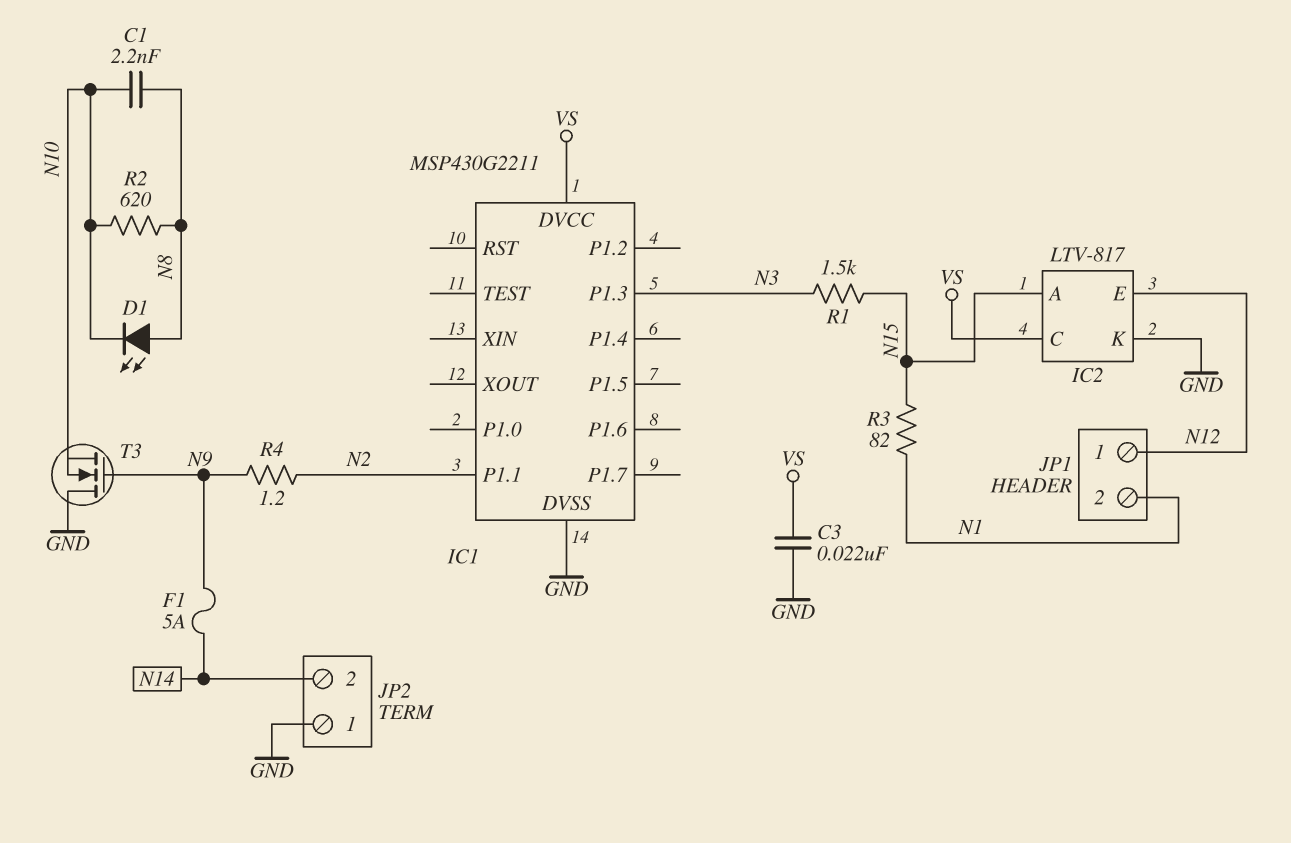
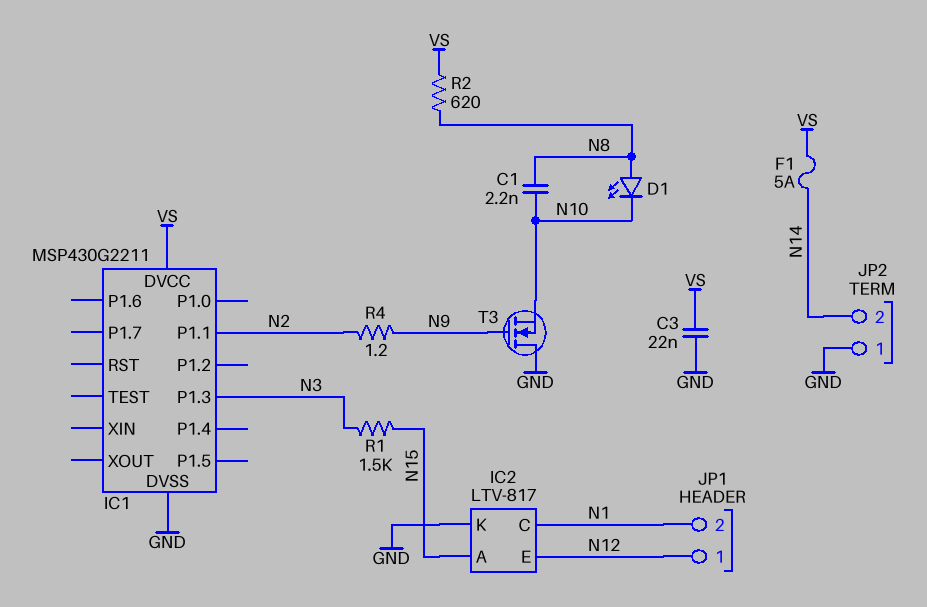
F1: 5A (N9, N14) -> 5A (N14, VS)
IC2 pin C: VS -> N1
R2: 620 (N8, N10) -> 620 (N8, VS)
R3: 82 (N1, N15) -> none

